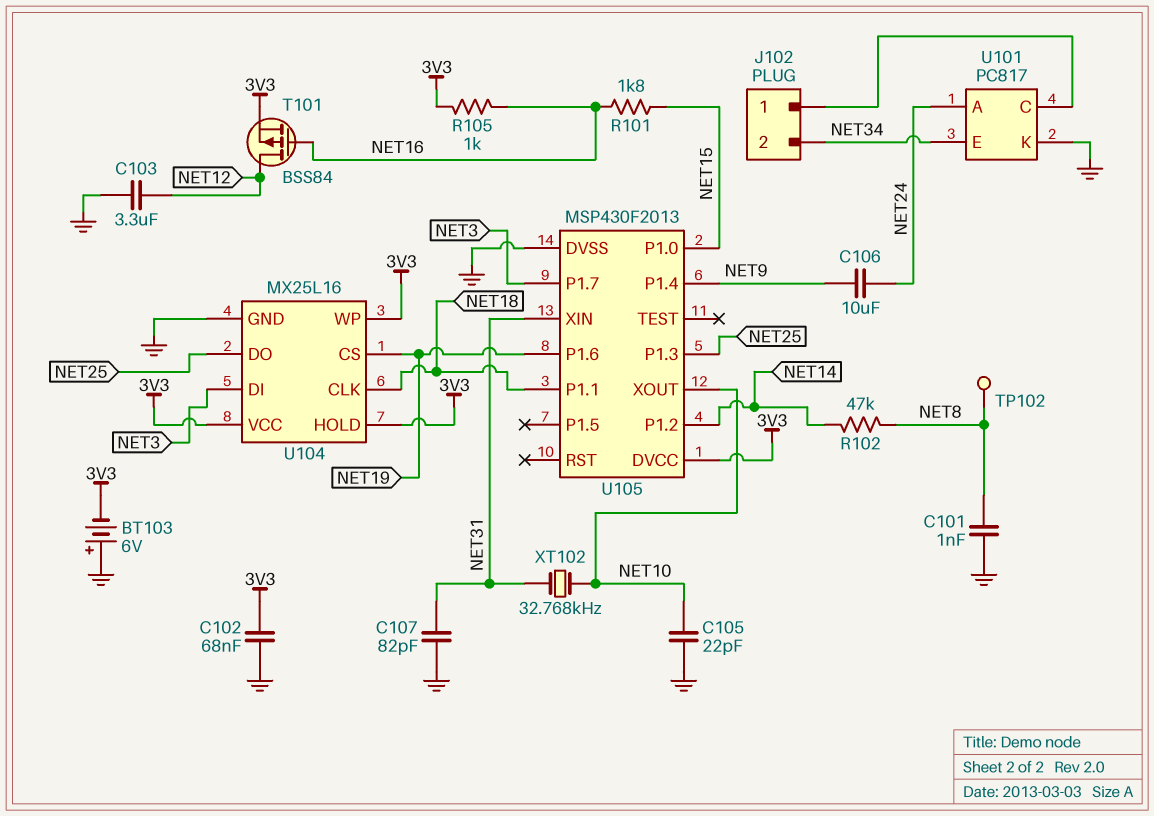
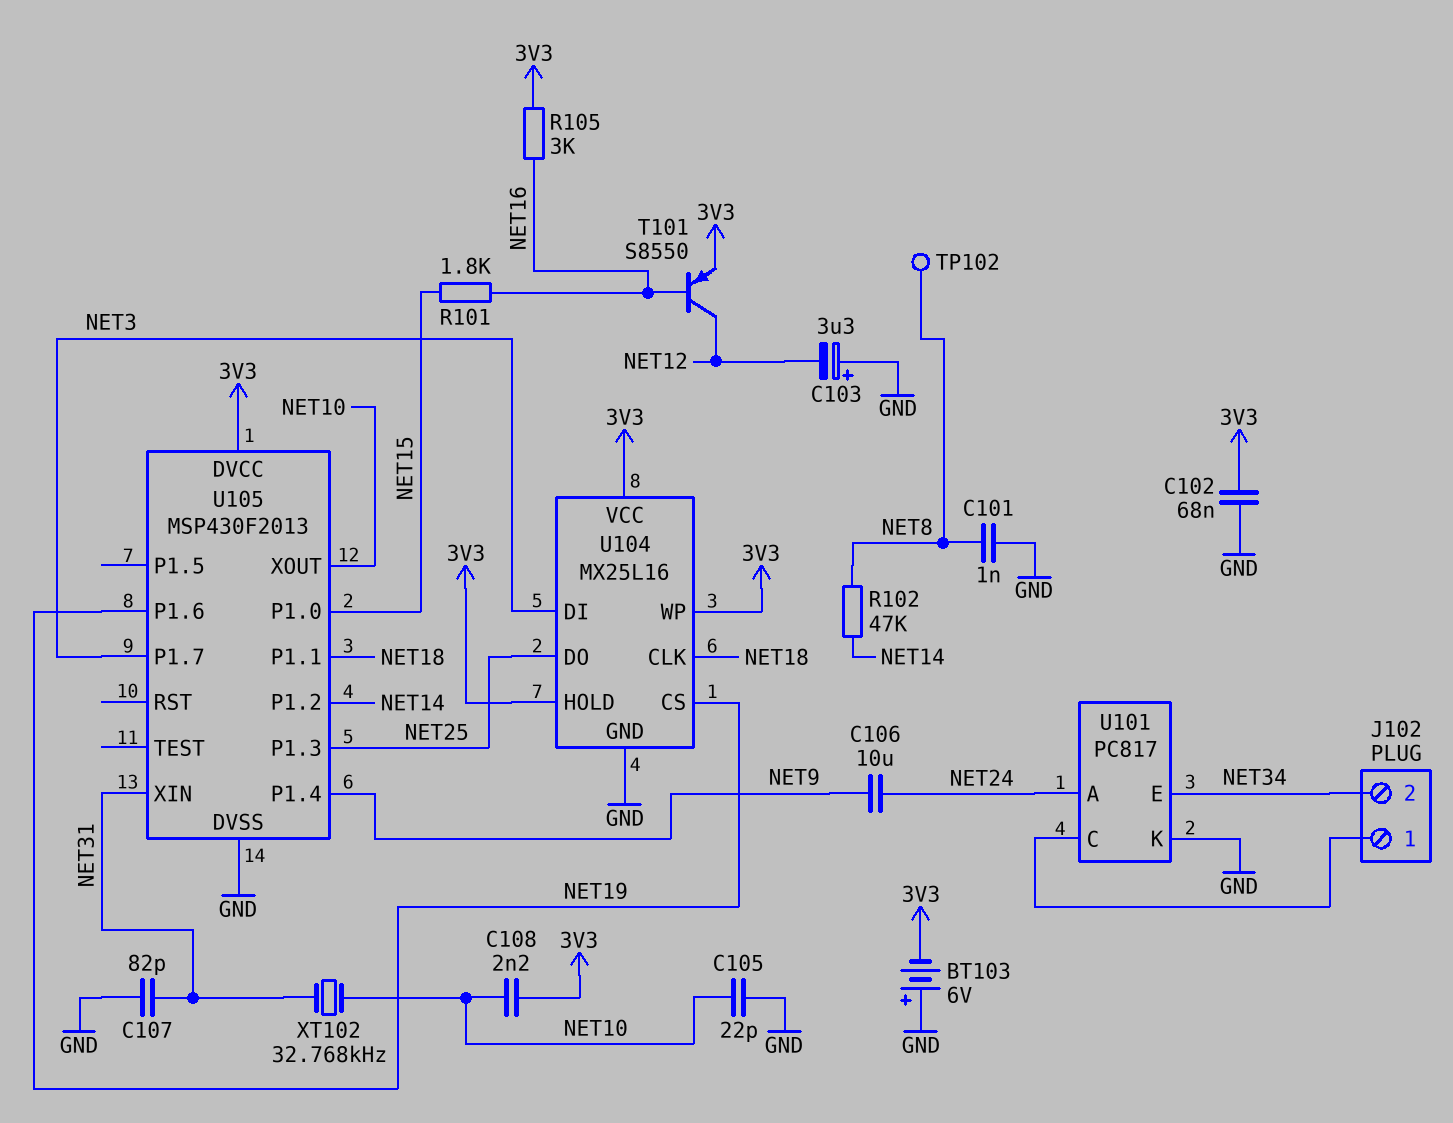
C103: 3.3uF (GND, NET12) -> 3.3uF (plus GND, minus NET12)
C108: none -> 2.2nF (3V3, NET10)
R105: 1k (3V3, NET16) -> 3k (3V3, NET16)
T101: PMOS BSS84 (G NET16, D NET12, S 3V3) -> PNP S8550 (B NET16, C NET12, E 3V3)

